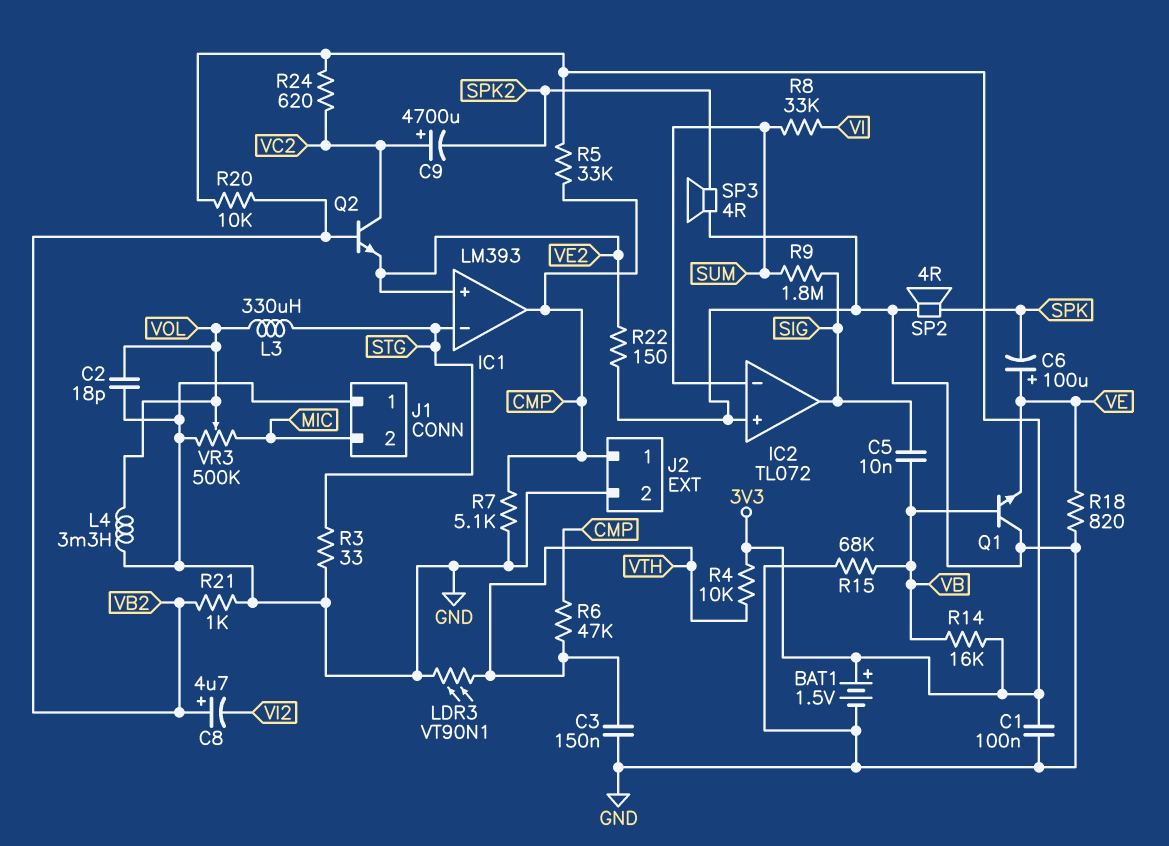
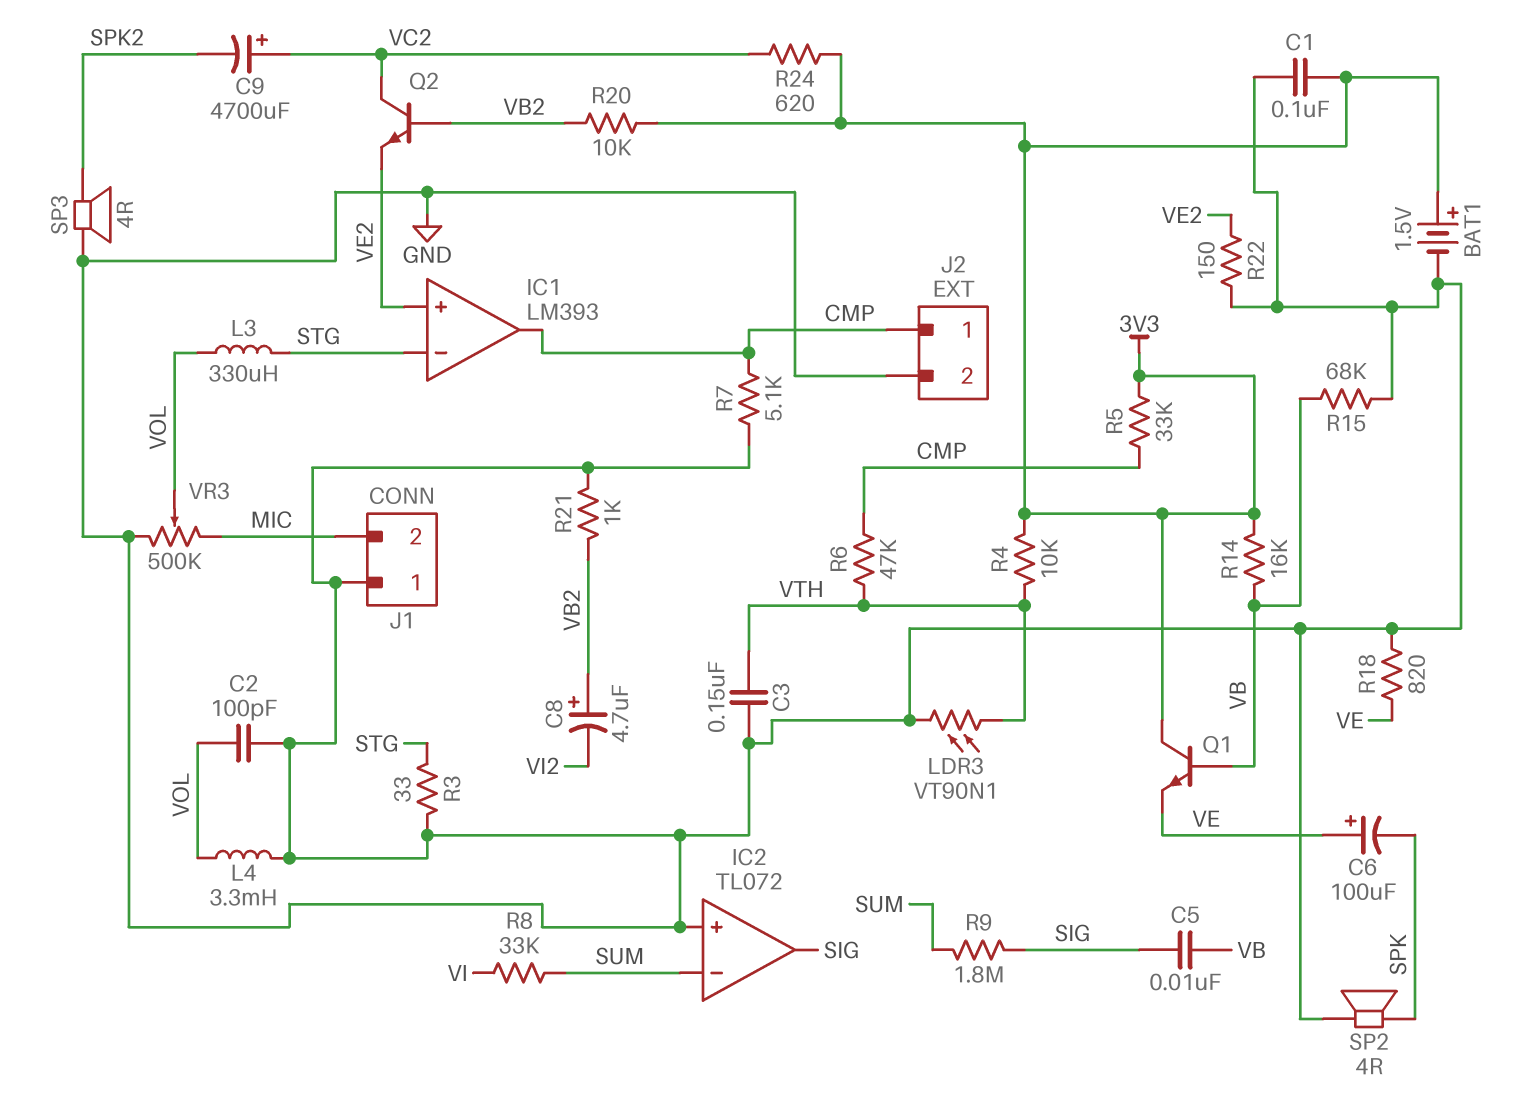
C2: 18pF (GND, VOL) -> 100pF (GND, VOL)
Q1: NPN (B VB, C GND, E VE) -> NPN (B VB, C 3V3, E VE)

